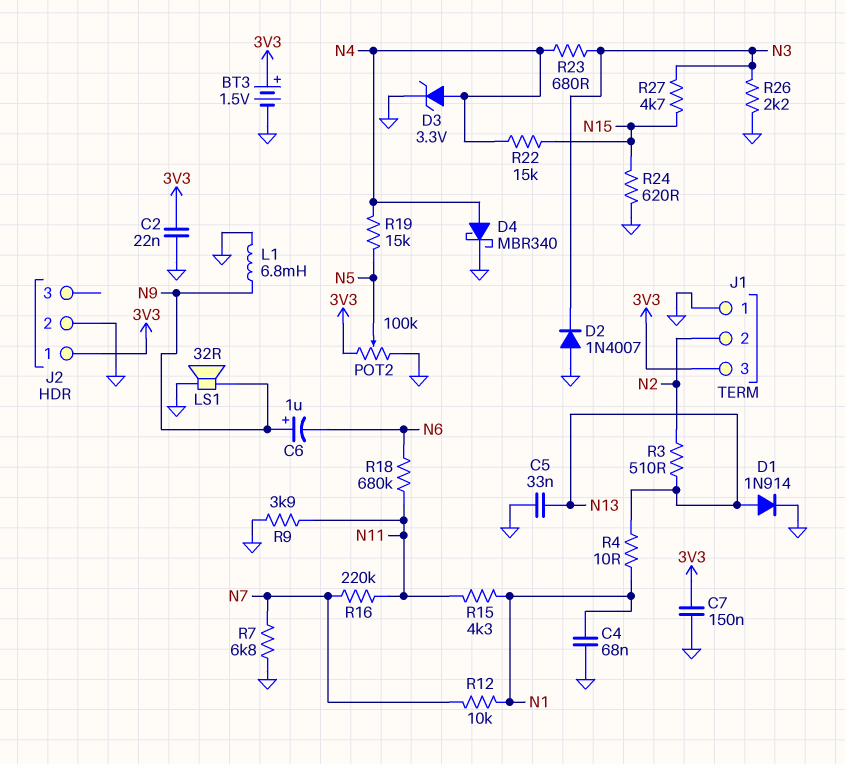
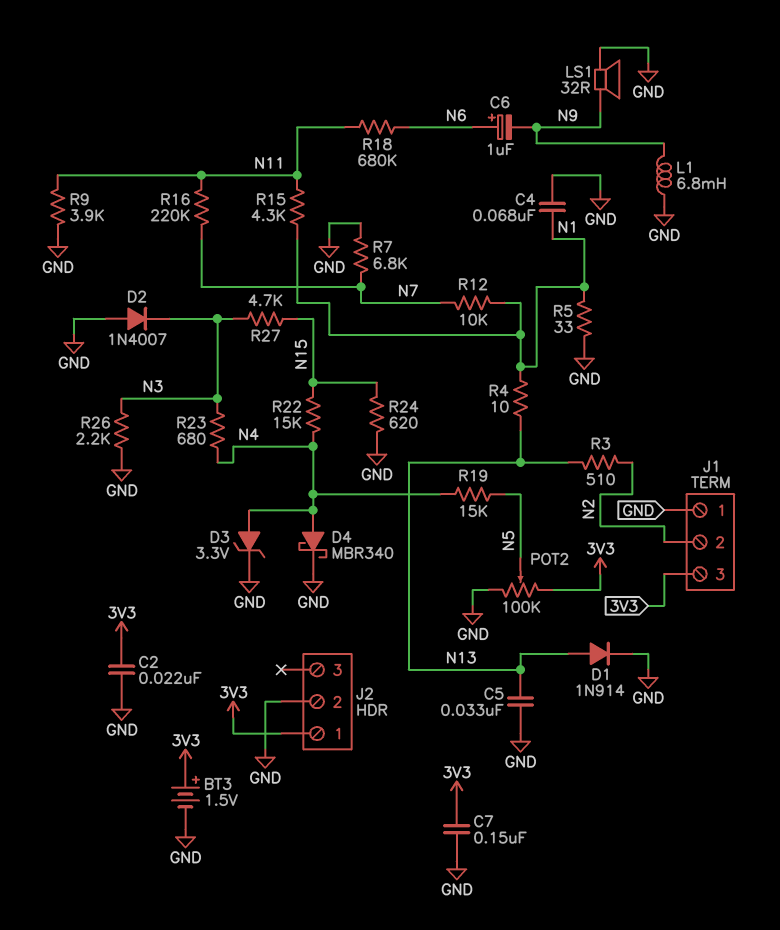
C6: 1uF (plus N9, minus N6) -> 1uF (plus N6, minus N9)
R5: none -> 33 (GND, N1)

